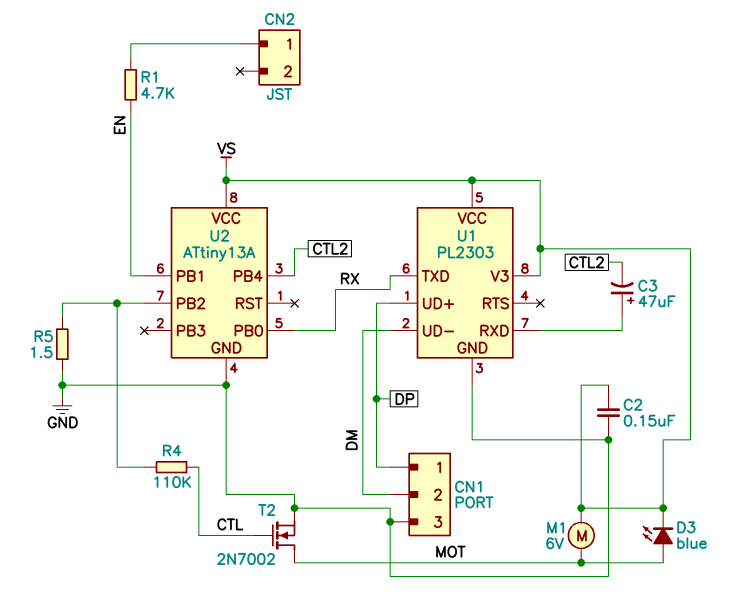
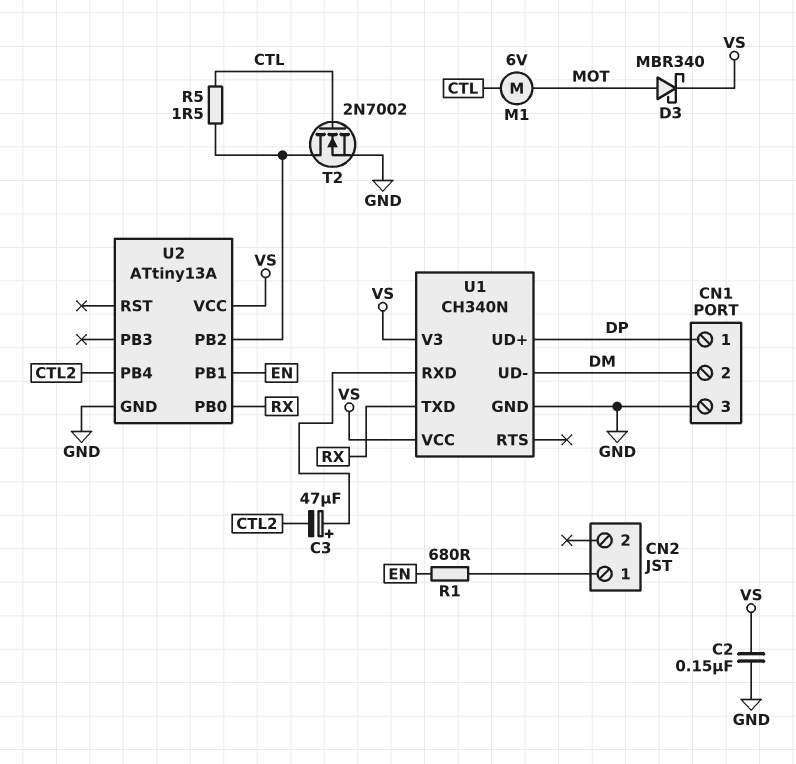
D3: LED blue (A MOT, K VS) -> schottky MBR340 (A MOT, K VS)
M1: motor 6V (MOT, VS) -> motor 6V (CTL, MOT)
R1: 4.7k (CN2/1, EN) -> 680 (CN2/1, EN)
R4: 110k (CTL, U2/PB2) -> none
R5: 1.5 (GND, U2/PB2) -> 1.5 (CTL, U2/PB2)
T2: NMOS 2N7002 (G CTL, D MOT, S GND) -> NMOS 2N7002 (G CTL, D U2/PB2, S GND)
U1: PL2303 -> CH340N

